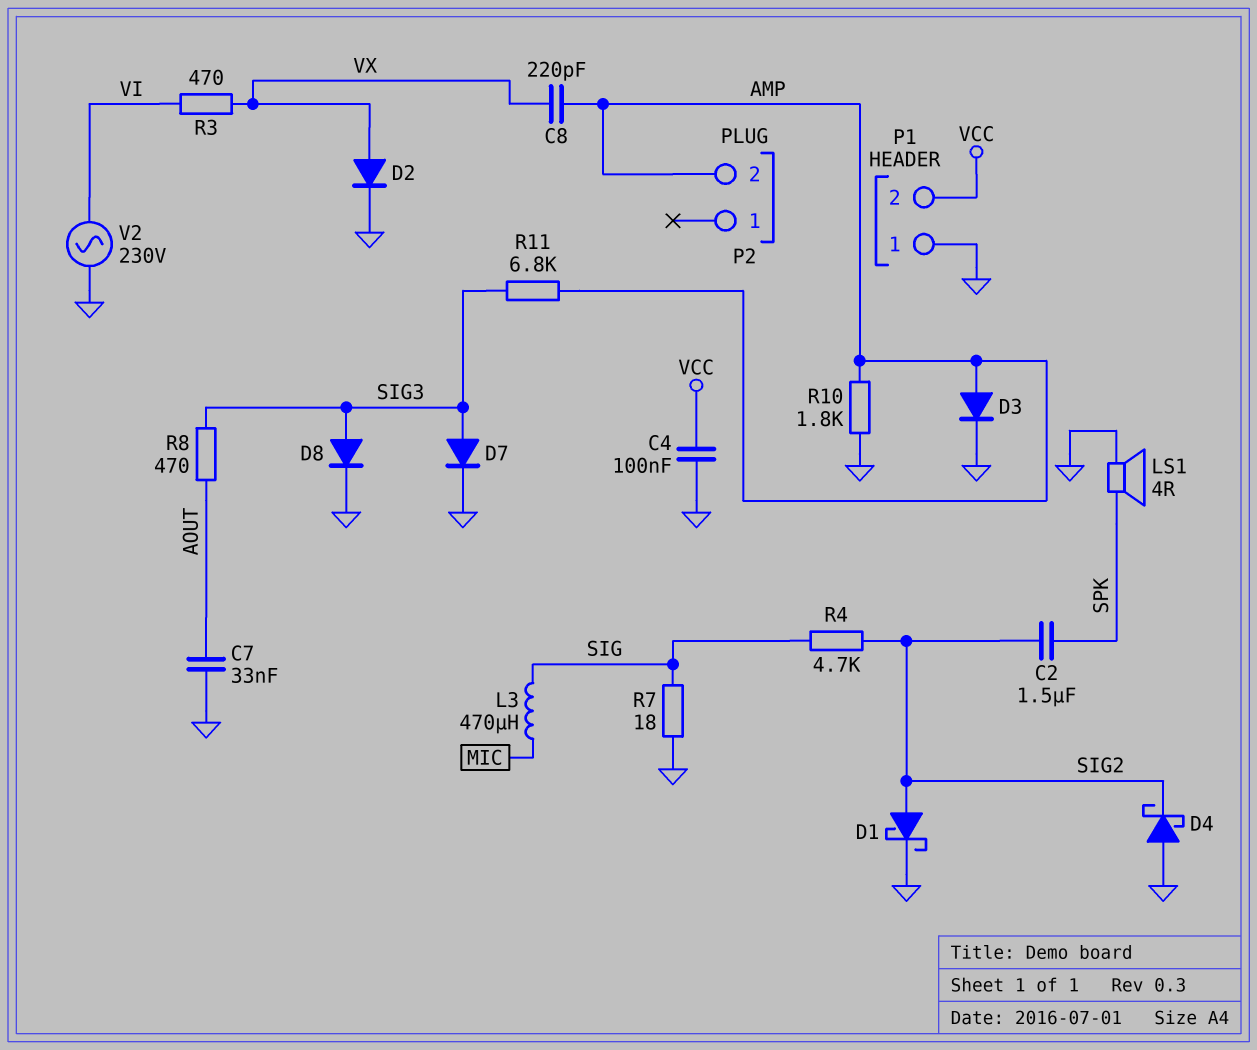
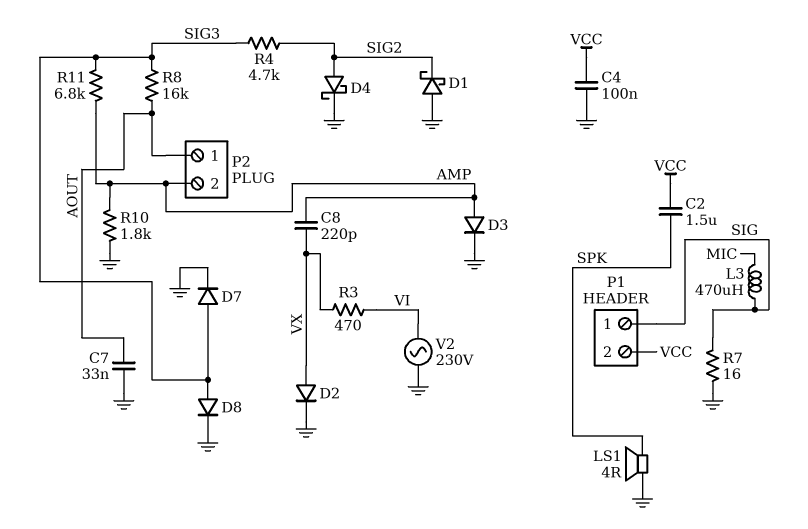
C2: 1.5uF (SIG2, SPK) -> 1.5uF (SPK, VCC)
D1: schottky (A SIG2, K GND) -> schottky (A GND, K SIG2)
D4: schottky (A GND, K SIG2) -> schottky (A SIG2, K GND)
P1 pin 1: GND -> SIG
P2 pin 1: none -> AOUT
R4: 4.7k (SIG, SIG2) -> 4.7k (SIG2, SIG3)
R7: 18 (GND, SIG) -> 16 (GND, SIG)
R8: 470 (AOUT, SIG3) -> 16k (AOUT, SIG3)

